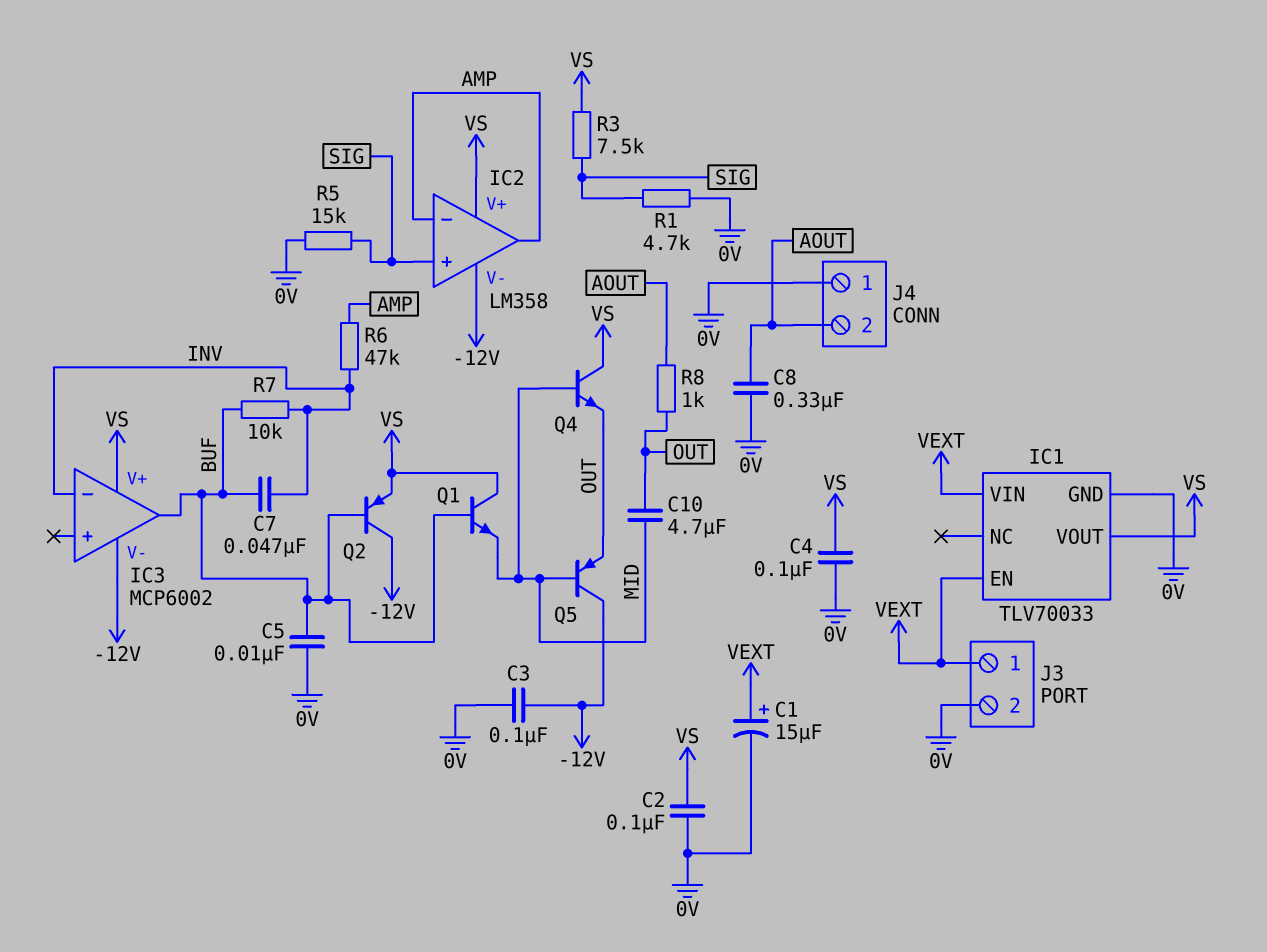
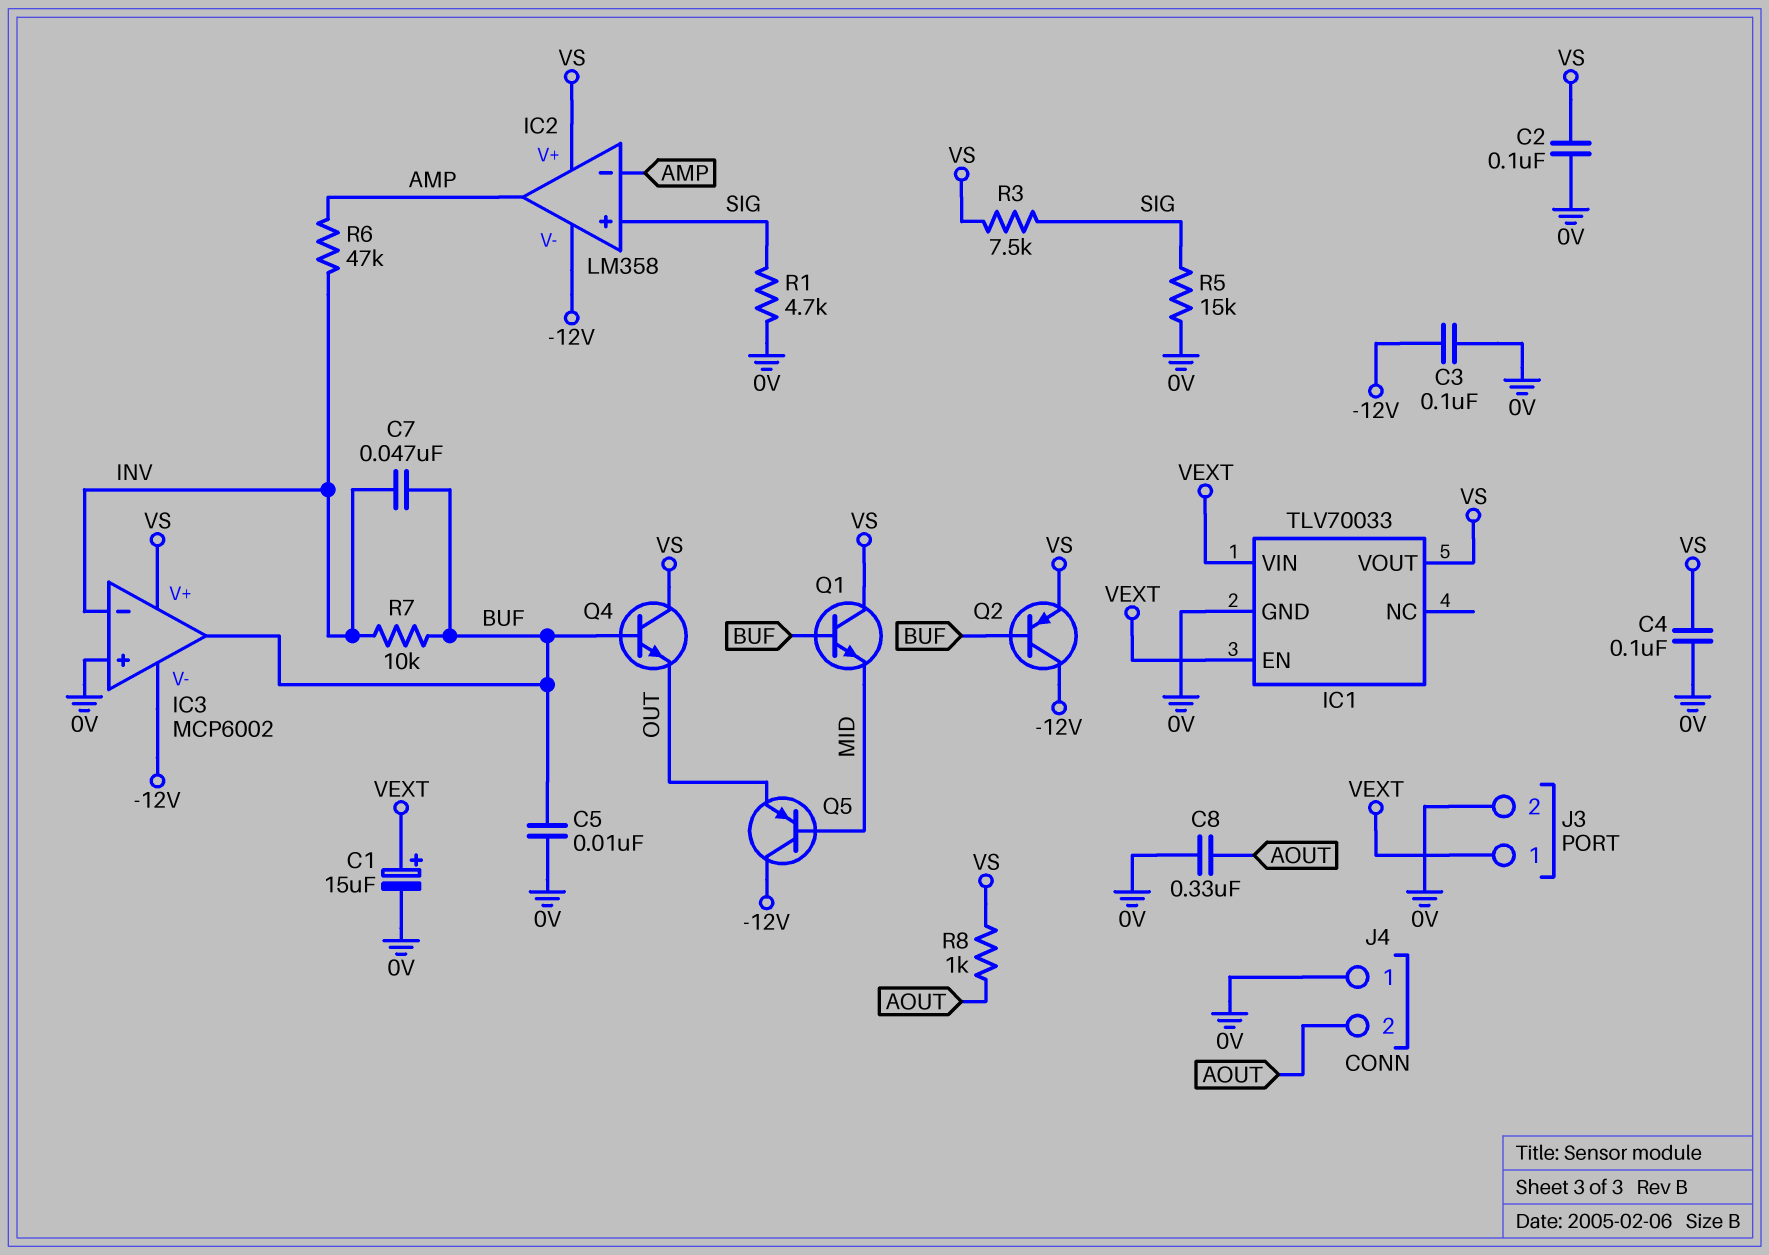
C10: 4.7uF (MID, OUT) -> none
IC3 pin in+: none -> 0V
Q4: NPN (B MID, C VS, E OUT) -> NPN (B BUF, C VS, E OUT)
R8: 1k (AOUT, OUT) -> 1k (AOUT, VS)

